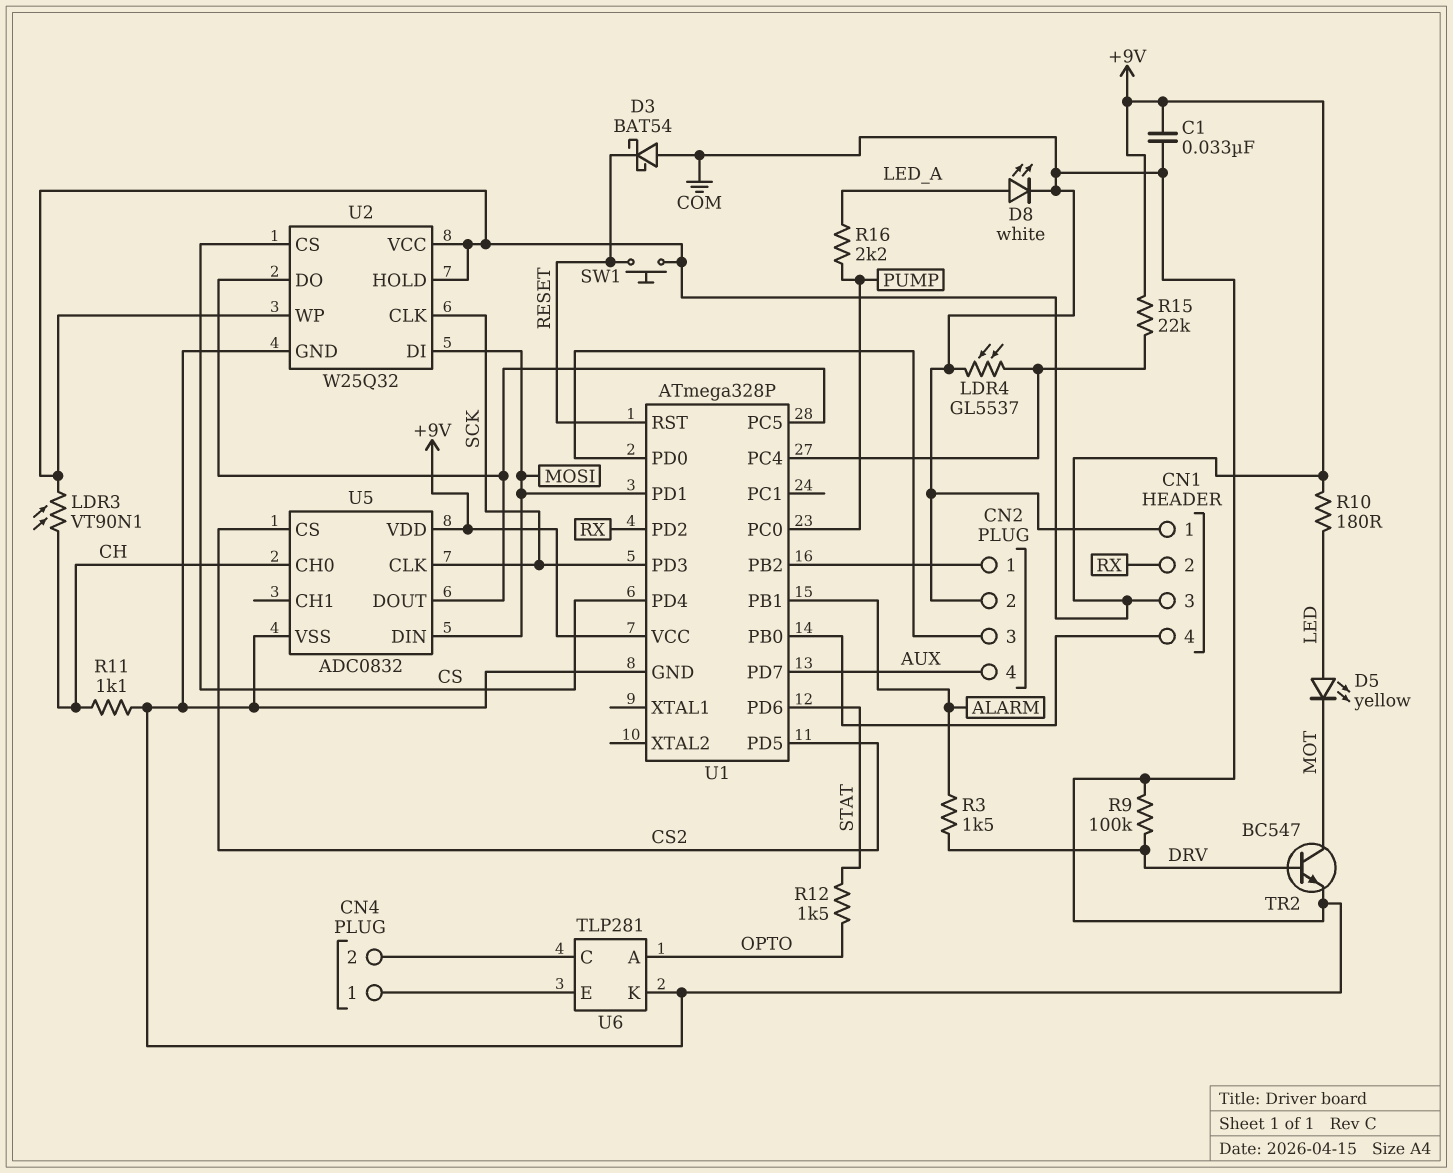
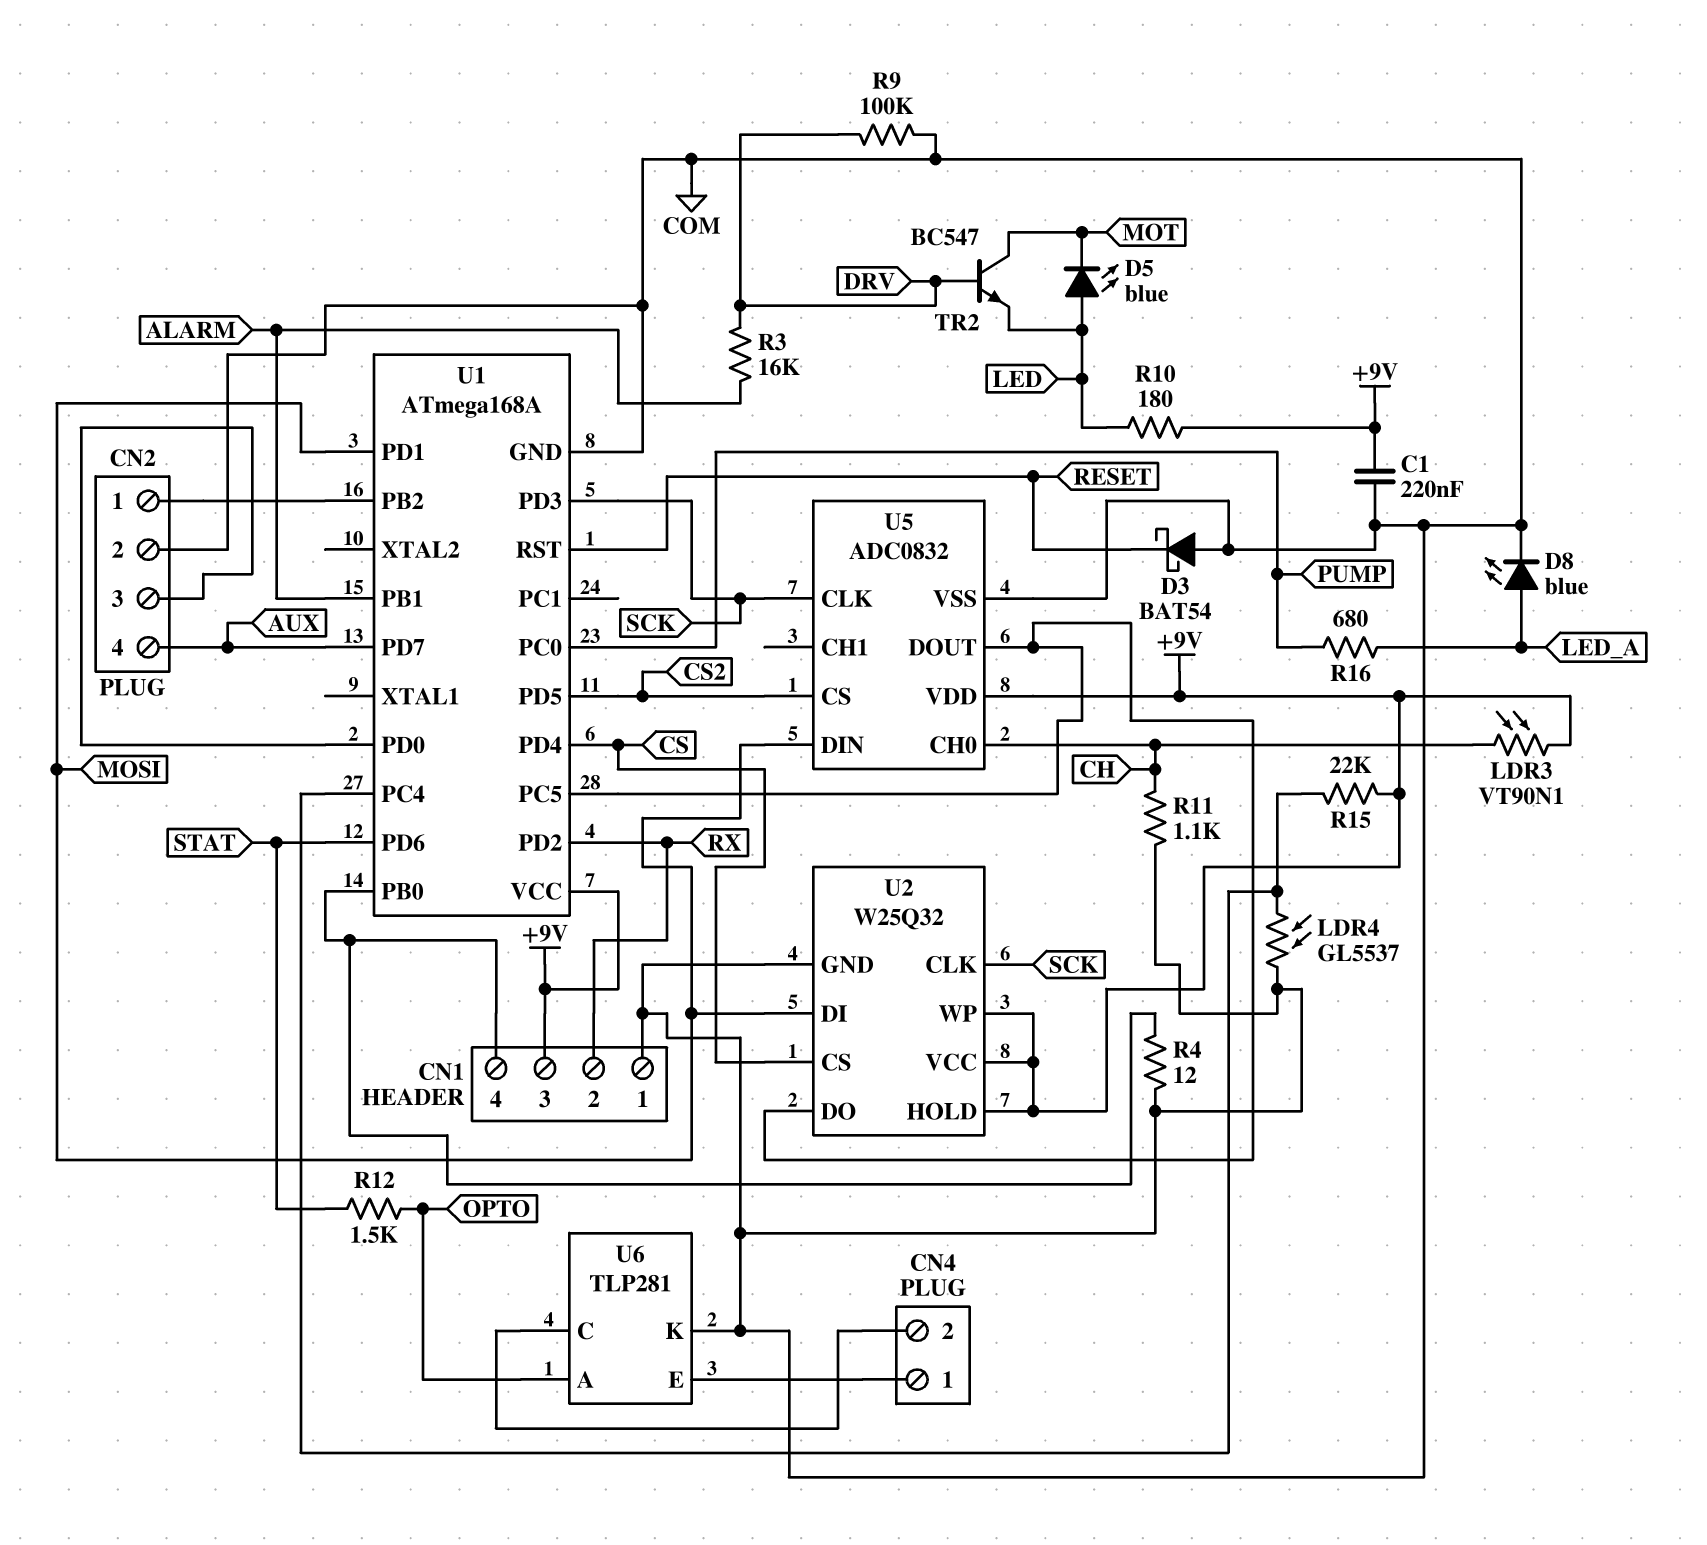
C1: 33nF (+9V, COM) -> 220nF (+9V, COM)
D5: LED yellow (A LED, K MOT) -> LED blue (A LED, K MOT)
D8: LED white (A LED_A, K COM) -> LED blue (A LED_A, K COM)
R3: 1.5k (ALARM, DRV) -> 16k (ALARM, DRV)
R4: none -> 12 (CN1/4, COM)
R16: 2.2k (LED_A, PUMP) -> 680 (LED_A, PUMP)
SW1: button (+9V, RESET) -> none
TR2: NPN BC547 (B DRV, C MOT, E COM) -> NPN BC547 (B DRV, C MOT, E LED)
U1: ATmega328P -> ATmega168A

